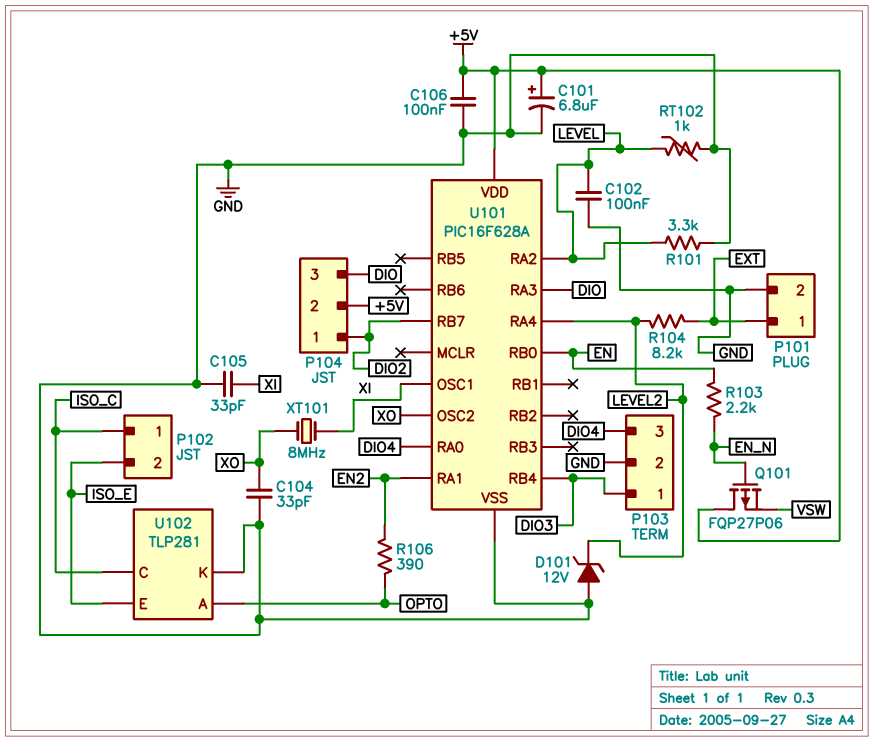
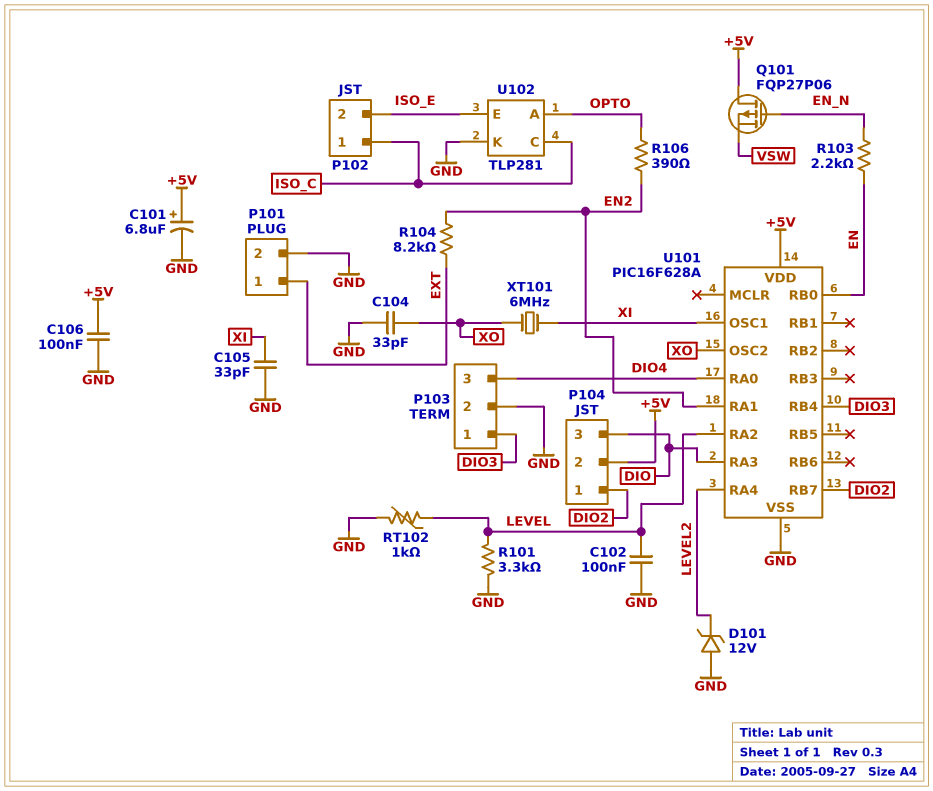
R104: 8.2k (EXT, LEVEL2) -> 8.2k (EN2, EXT)
XT101: 8MHz (XI, XO) -> 6MHz (XI, XO)

